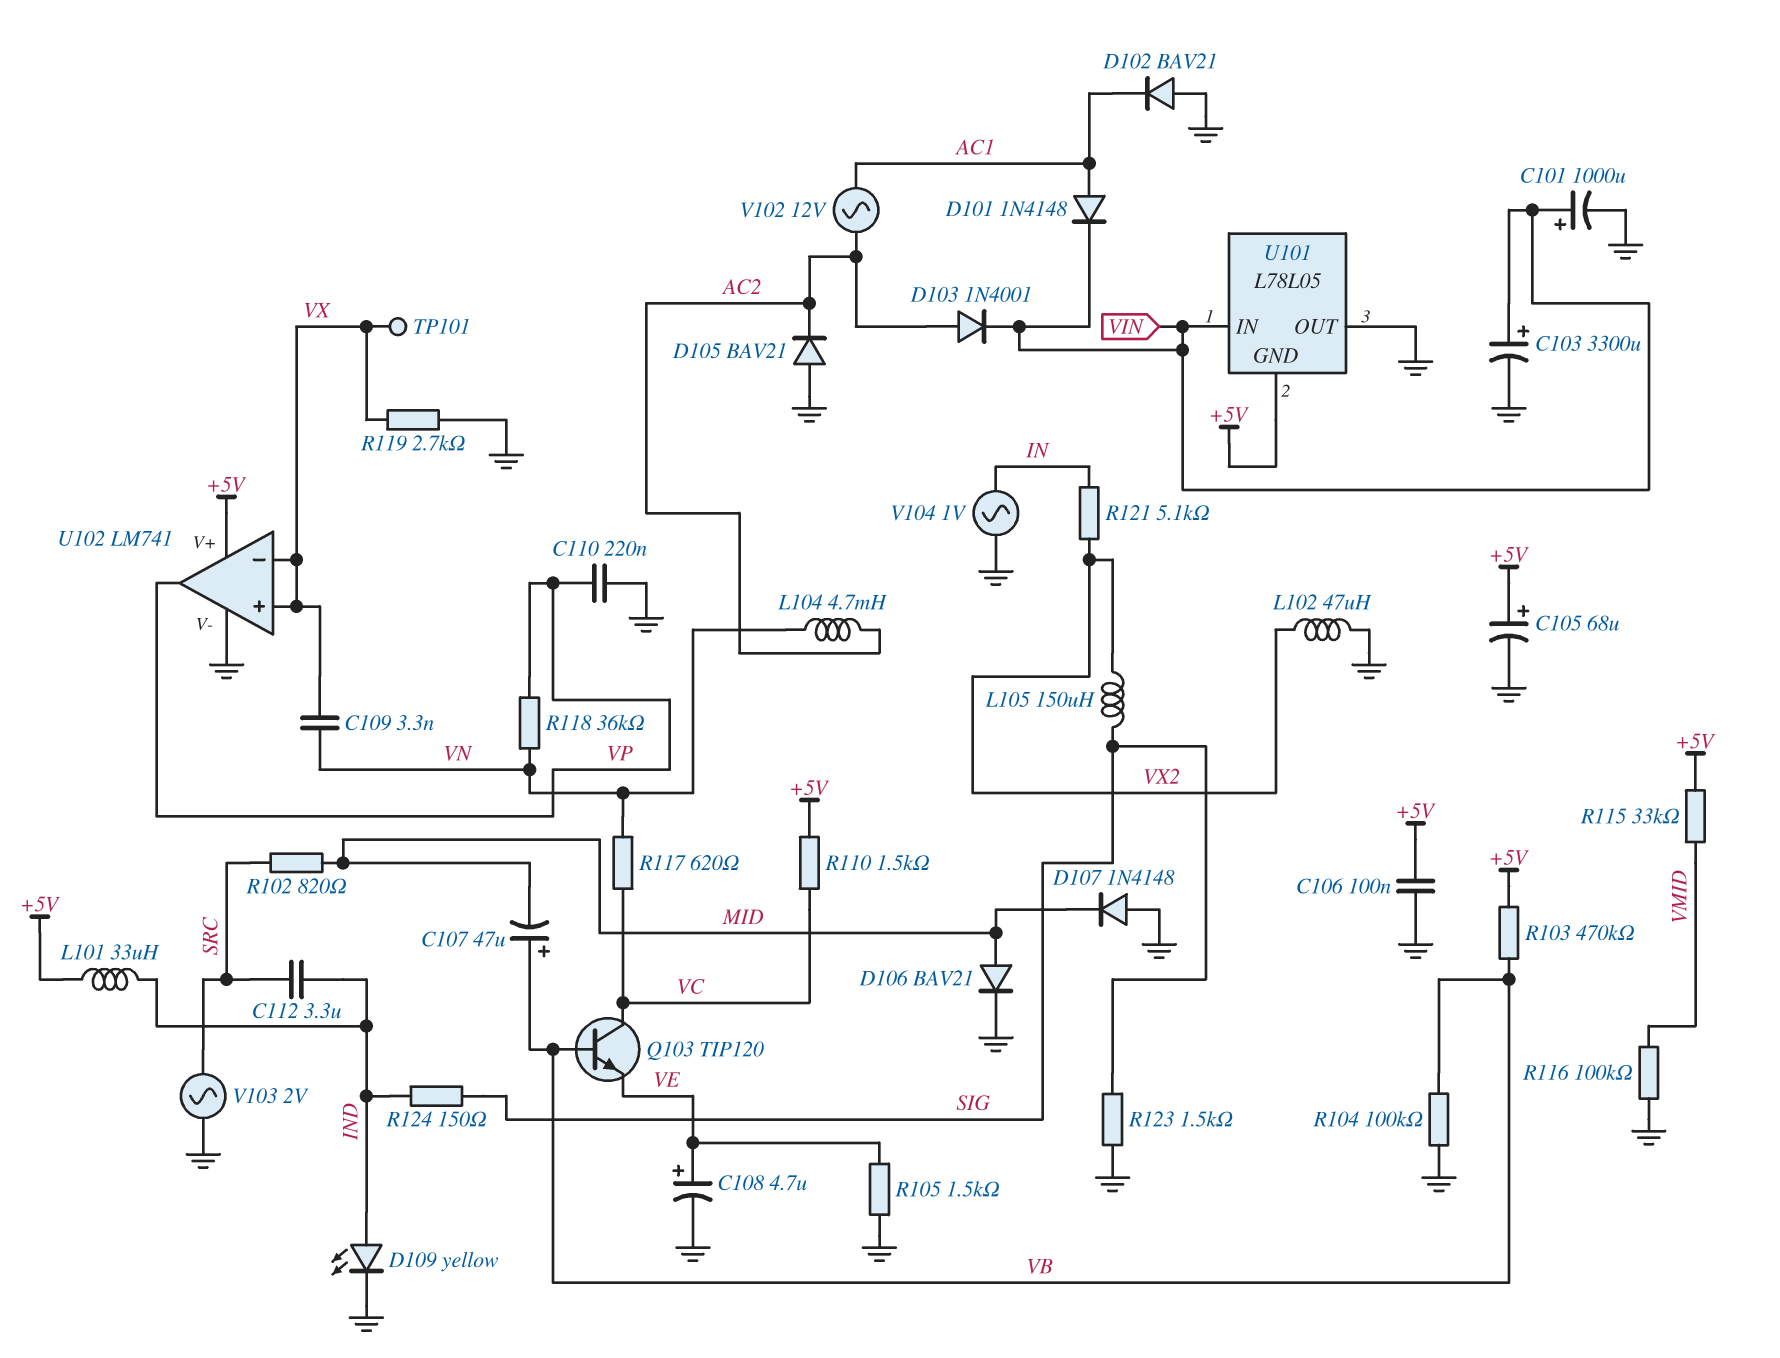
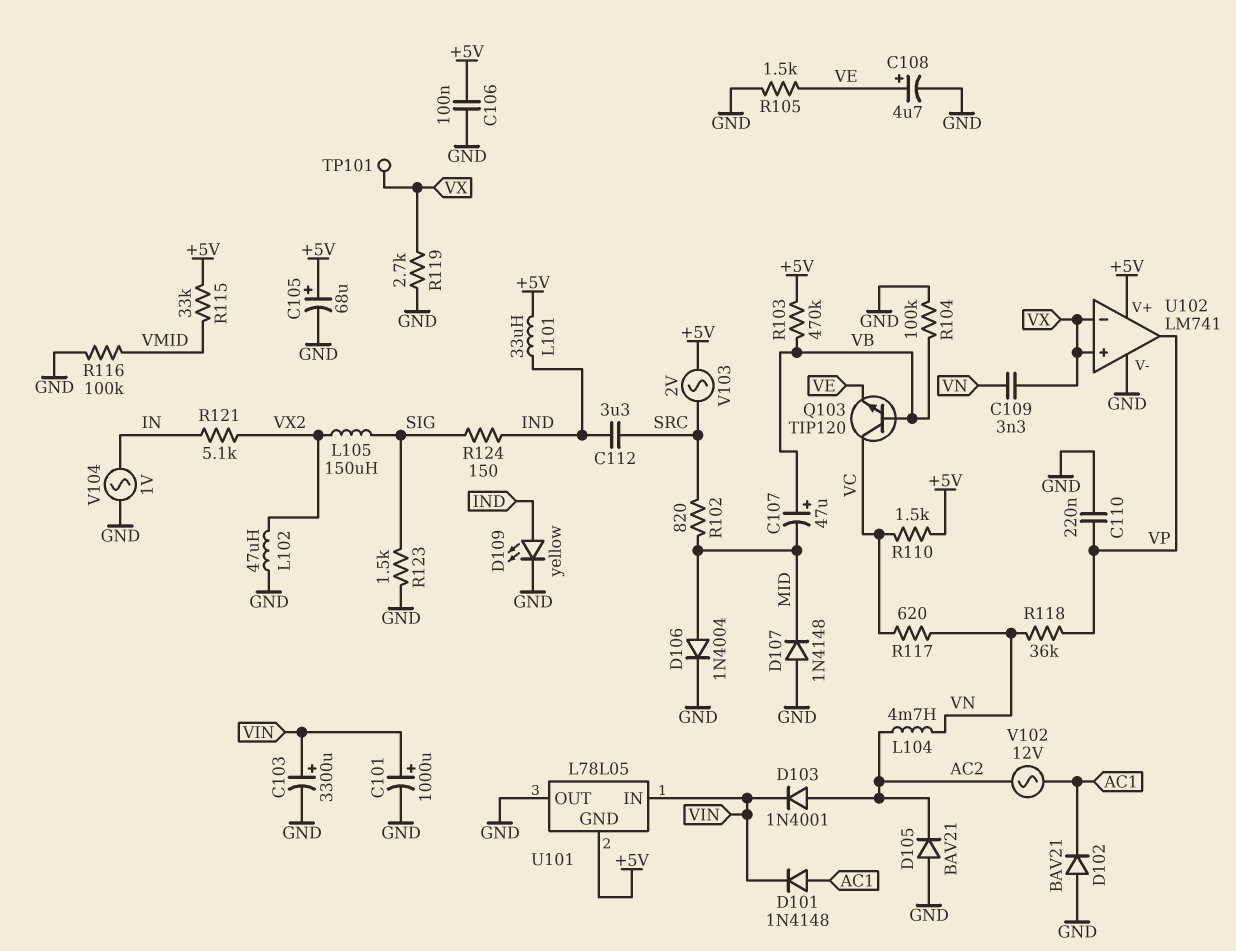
D106: diode BAV21 (A MID, K GND) -> diode 1N4004 (A MID, K GND)
V103: AC 2V (GND, SRC) -> AC 2V (+5V, SRC)

